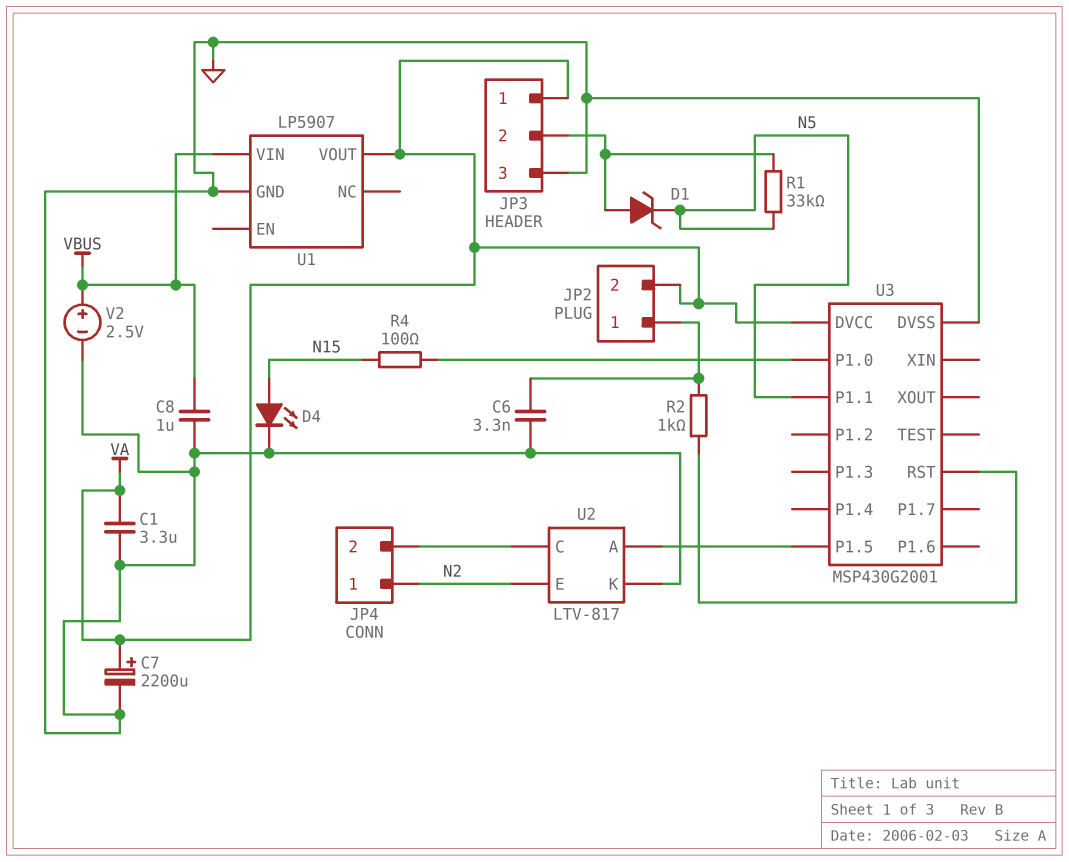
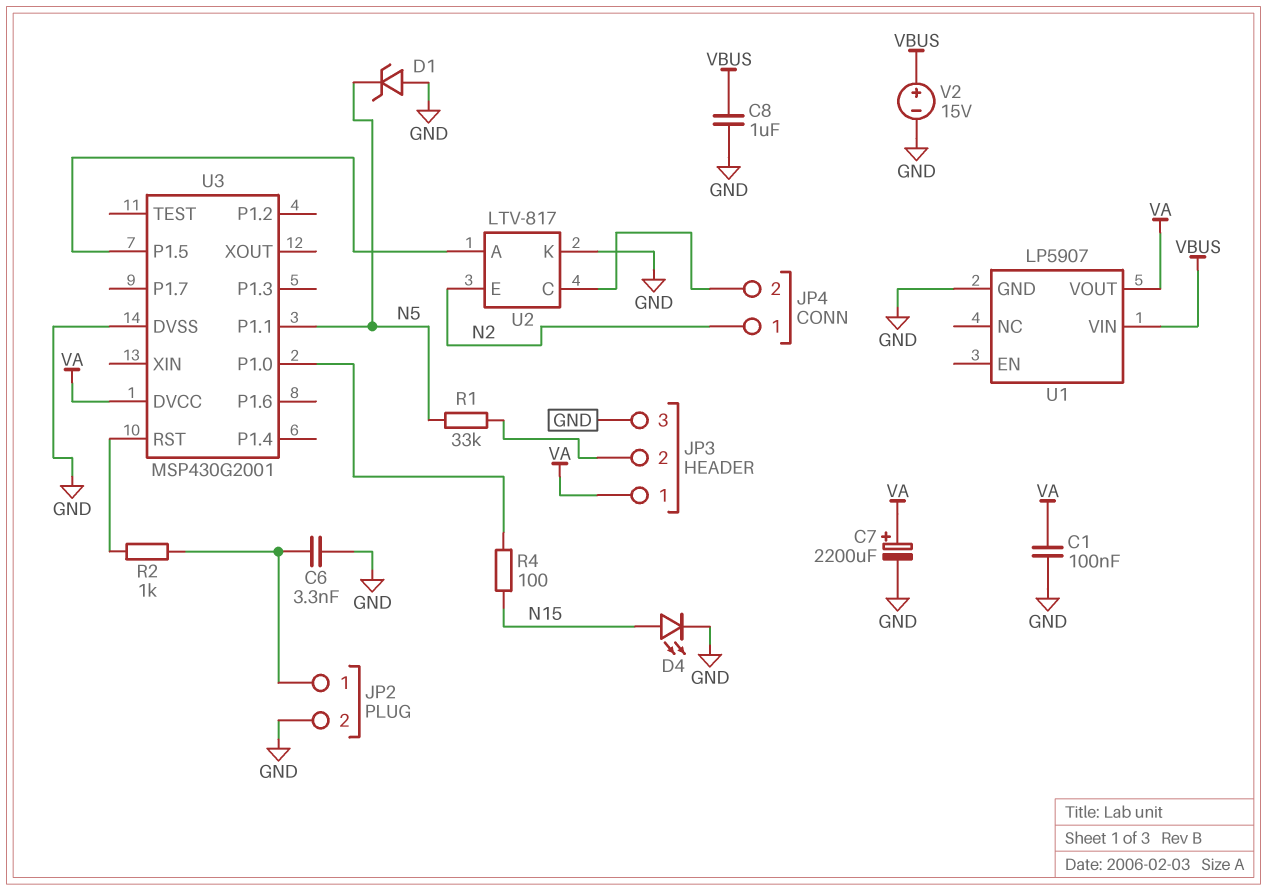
C1: 3.3uF (GND, VA) -> 100nF (GND, VA)
D1: zener (A JP3/2, K N5) -> zener (A GND, K N5)
JP2 pin 2: VA -> GND
V2: 2.5V (plus VBUS, minus GND) -> 15V (plus VBUS, minus GND)

